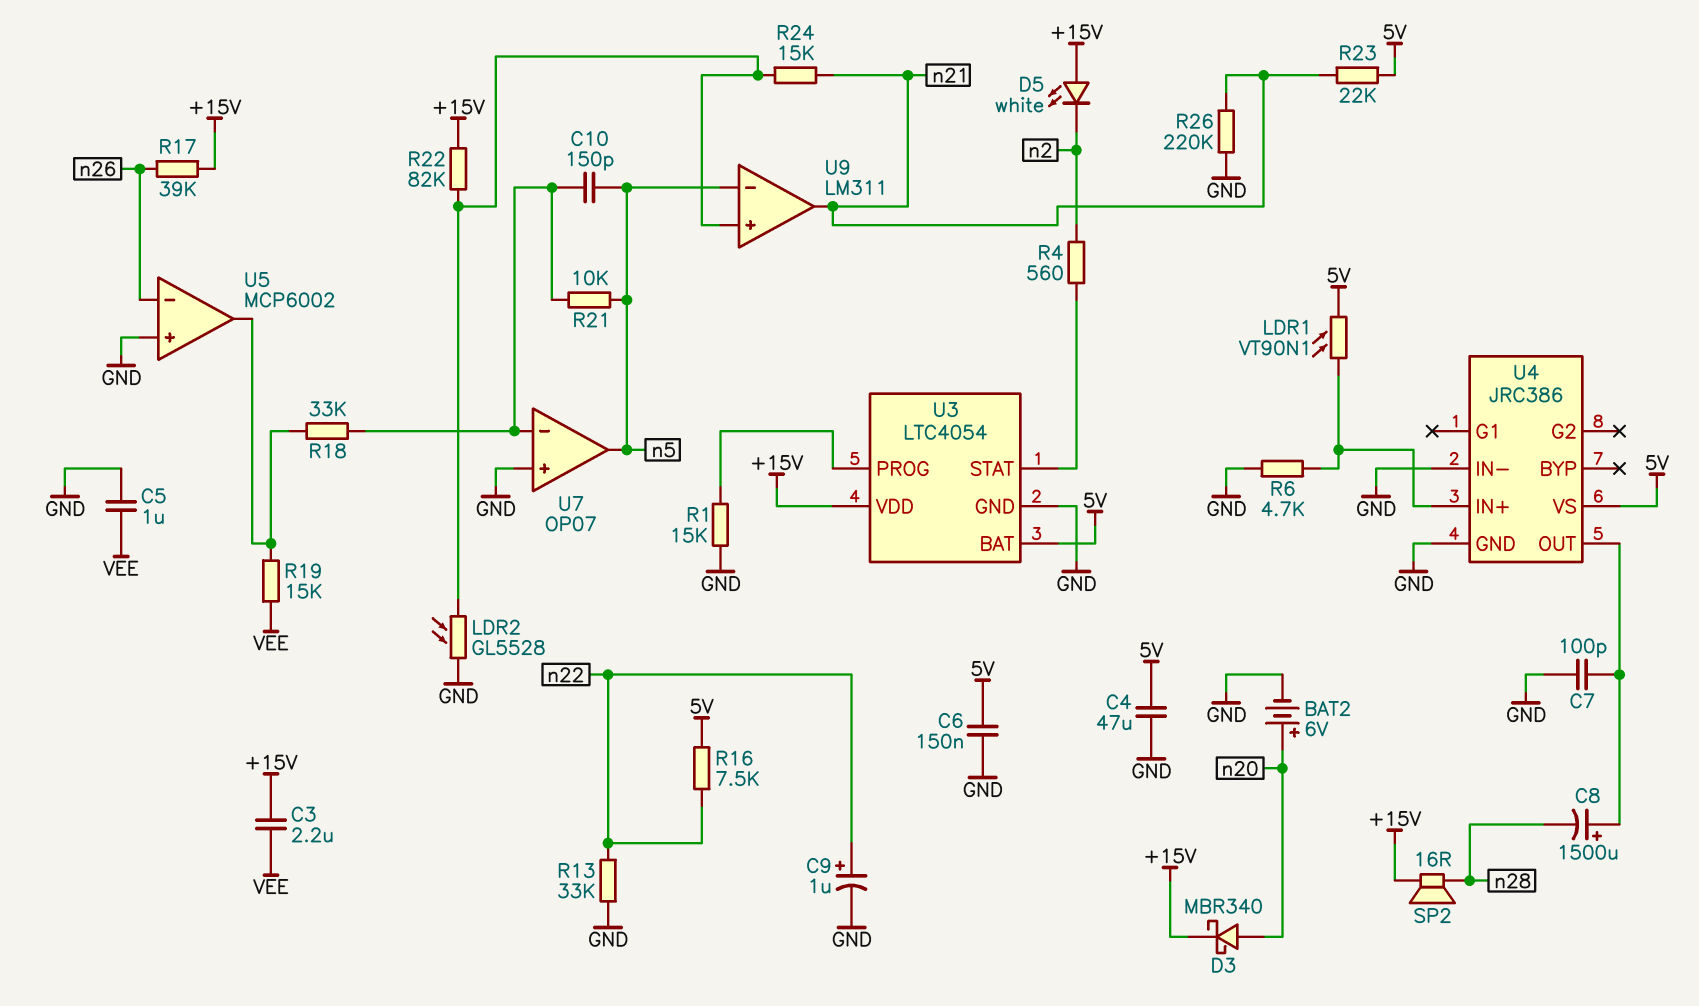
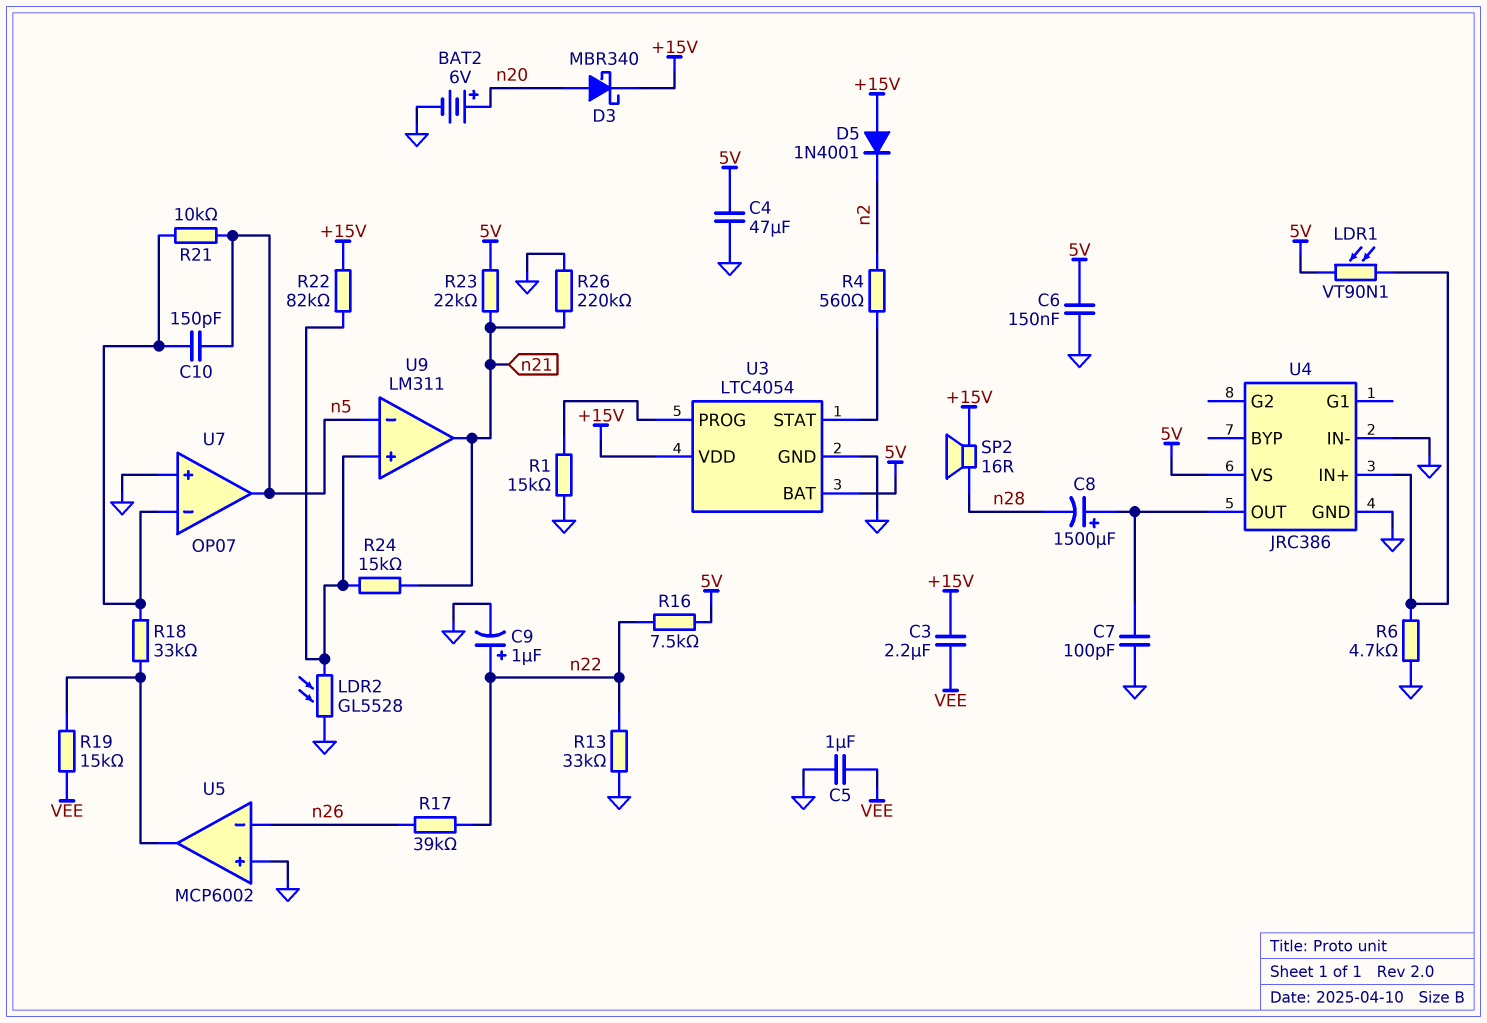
D5: LED white (A +15V, K n2) -> diode 1N4001 (A +15V, K n2)
R17: 39k (+15V, n26) -> 39k (n22, n26)

